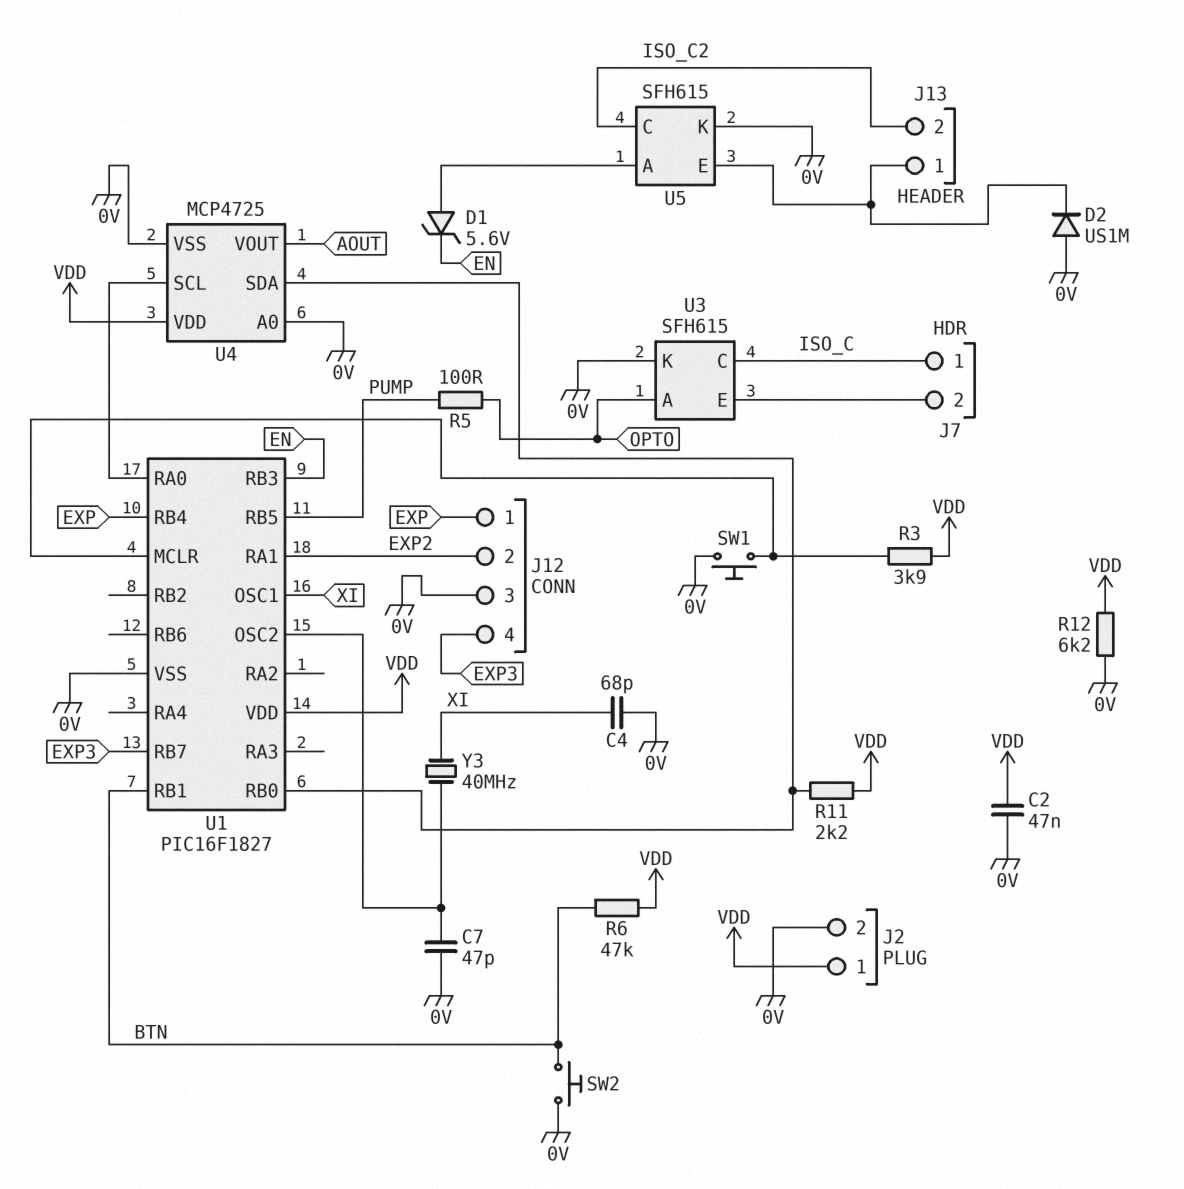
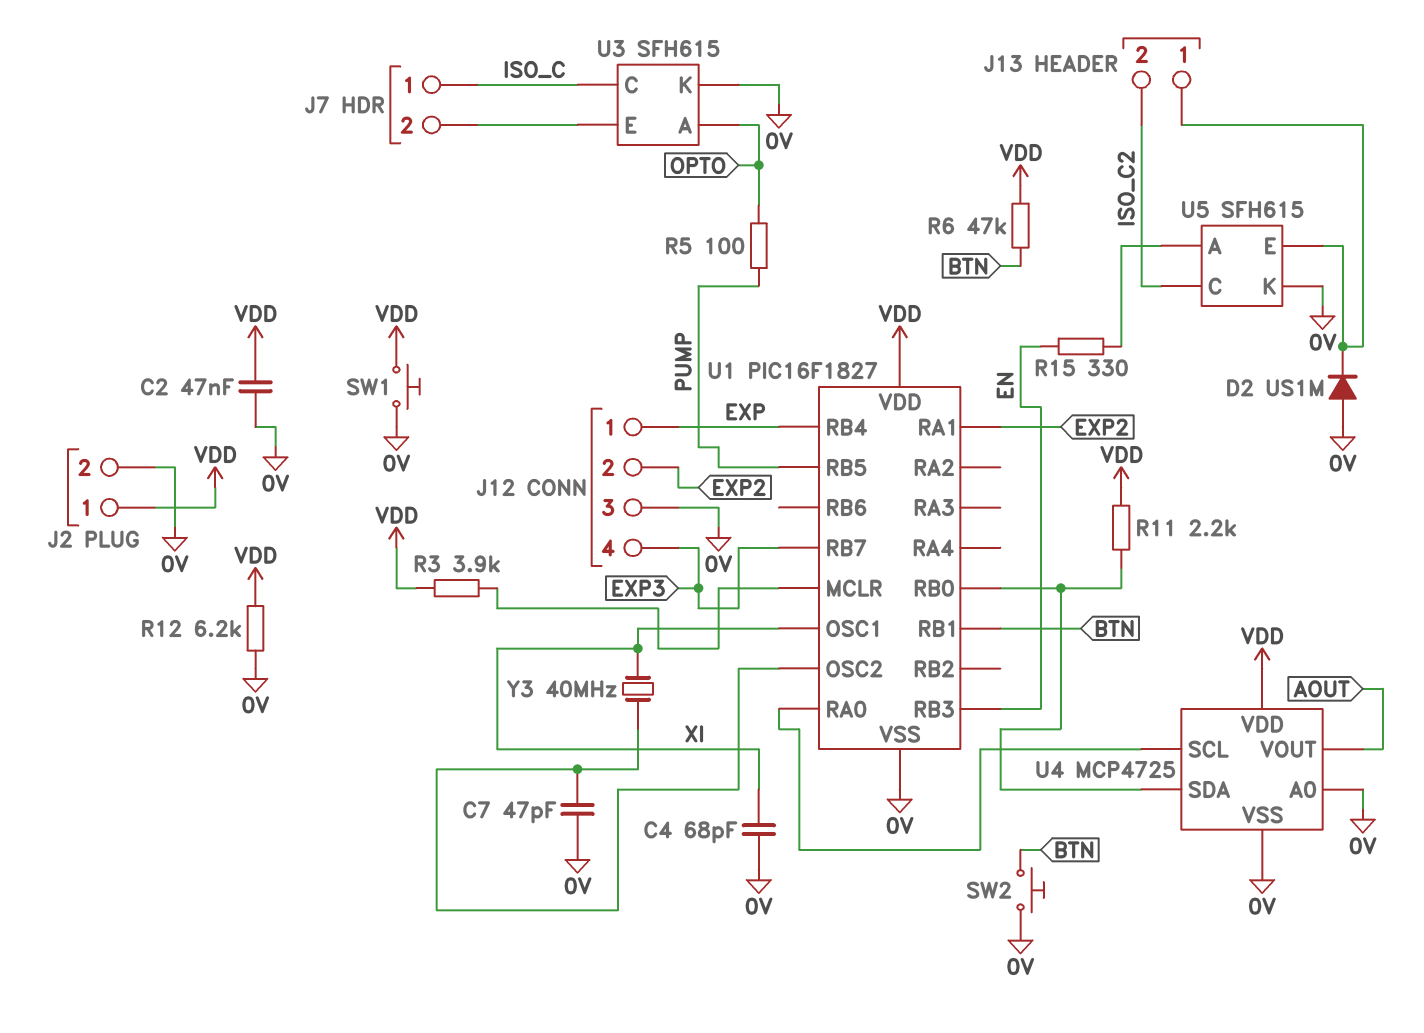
D1: zener 5.6V (A U5/A, K EN) -> none
R15: none -> 330 (EN, U5/A)
SW1: button (0V, U1/MCLR) -> button (0V, VDD)

